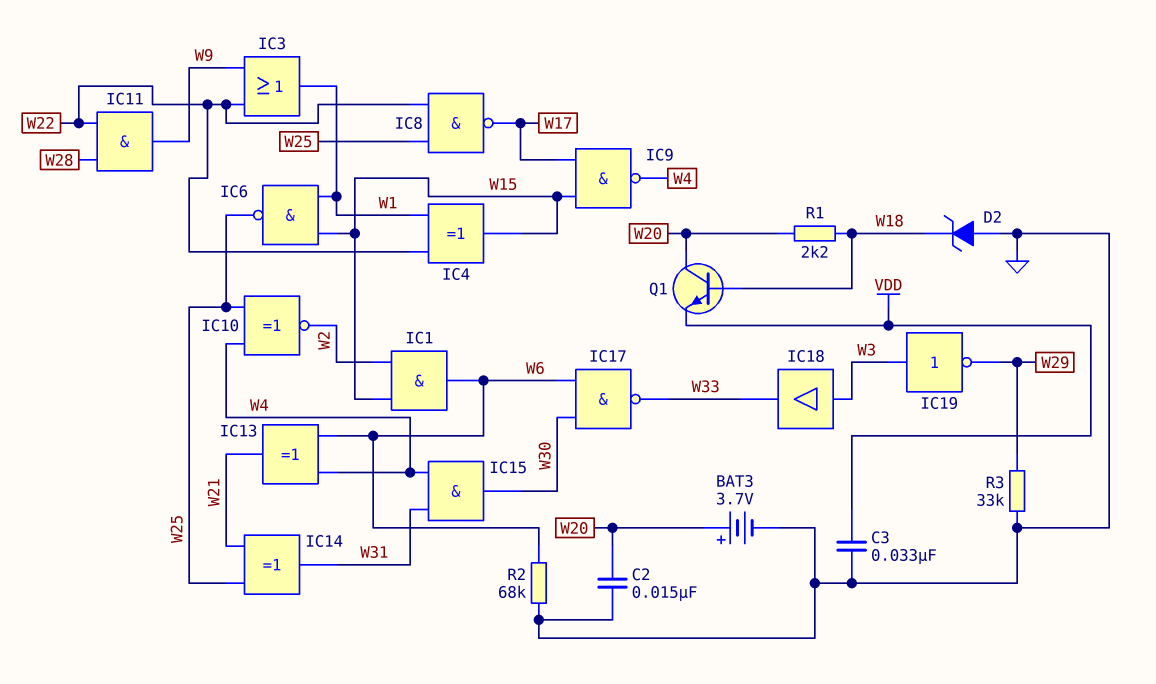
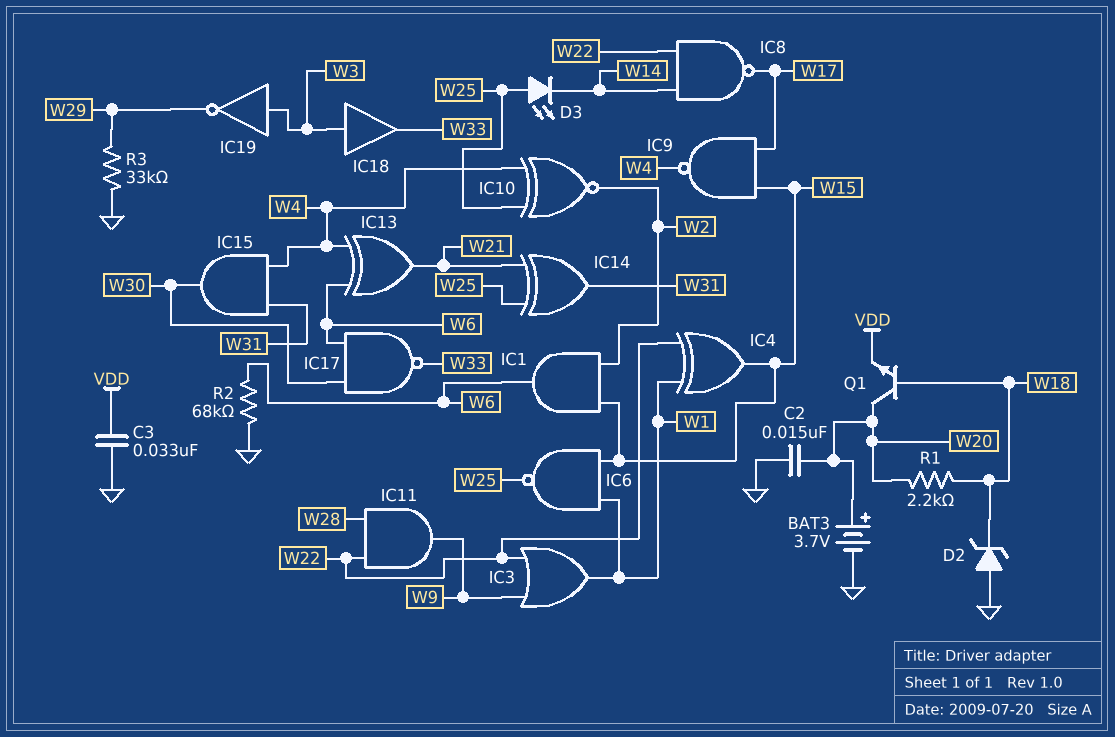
D3: none -> LED (A W25, K W14)
IC8: NAND (in W22, in W25, out W17) -> NAND (in W14, in W22, out W17)

